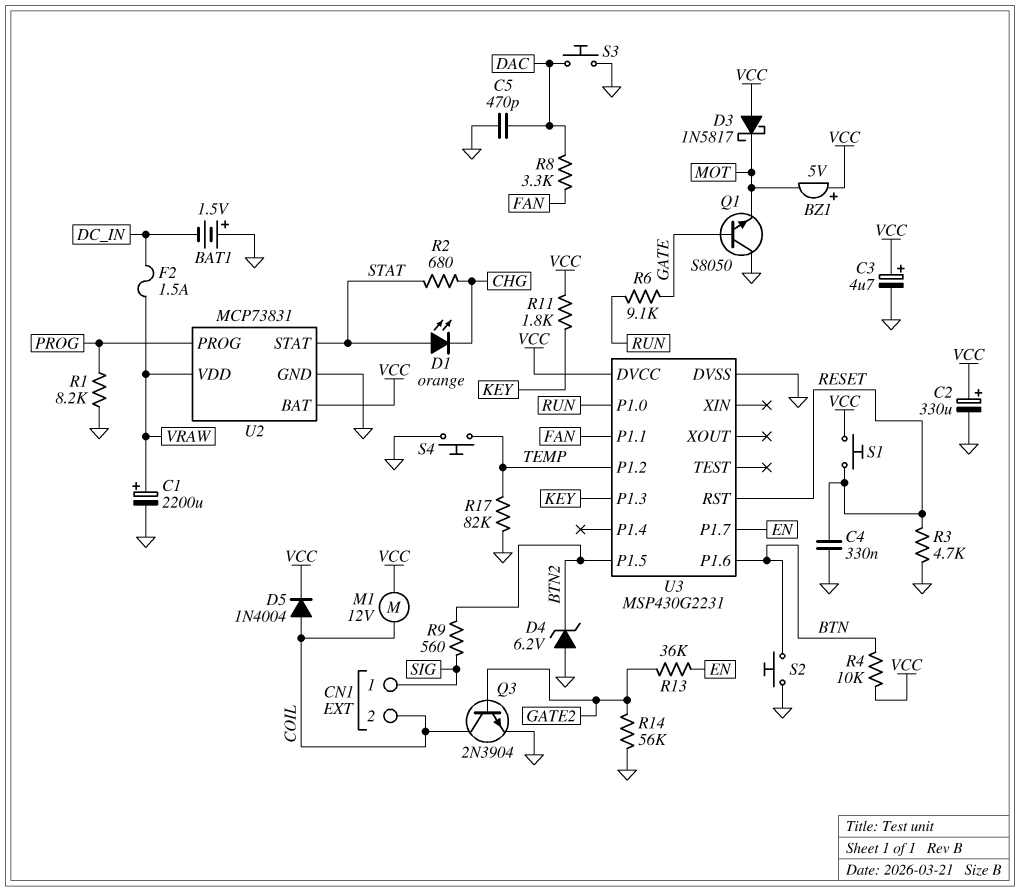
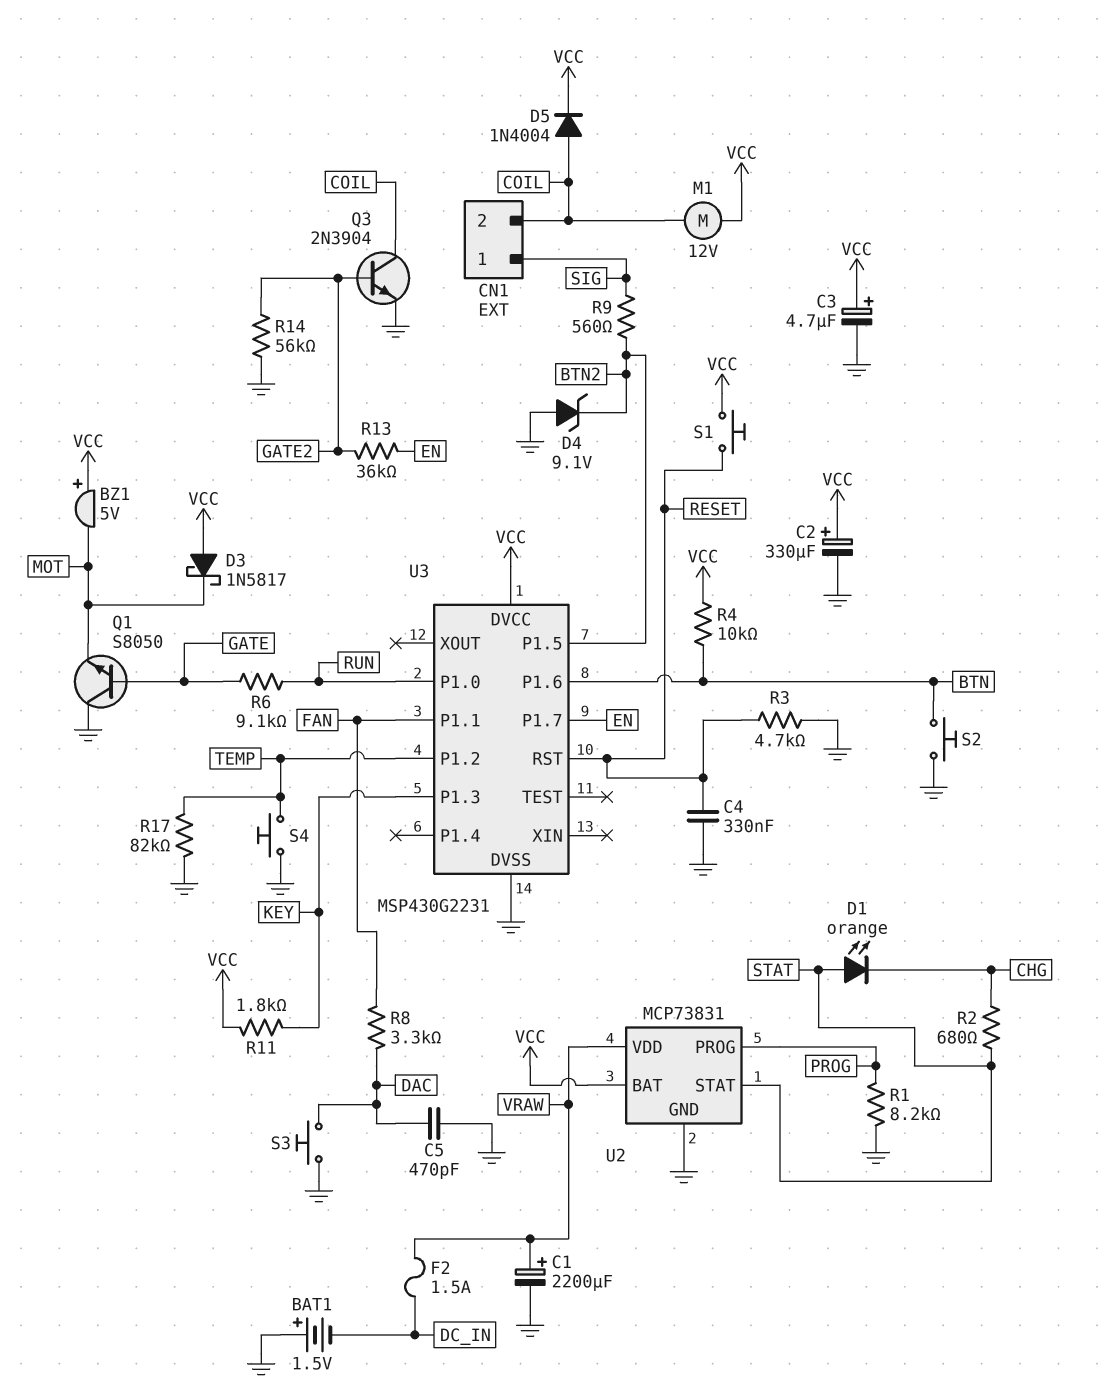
D4: zener 6.2V (A GND, K BTN2) -> zener 9.1V (A GND, K BTN2)

